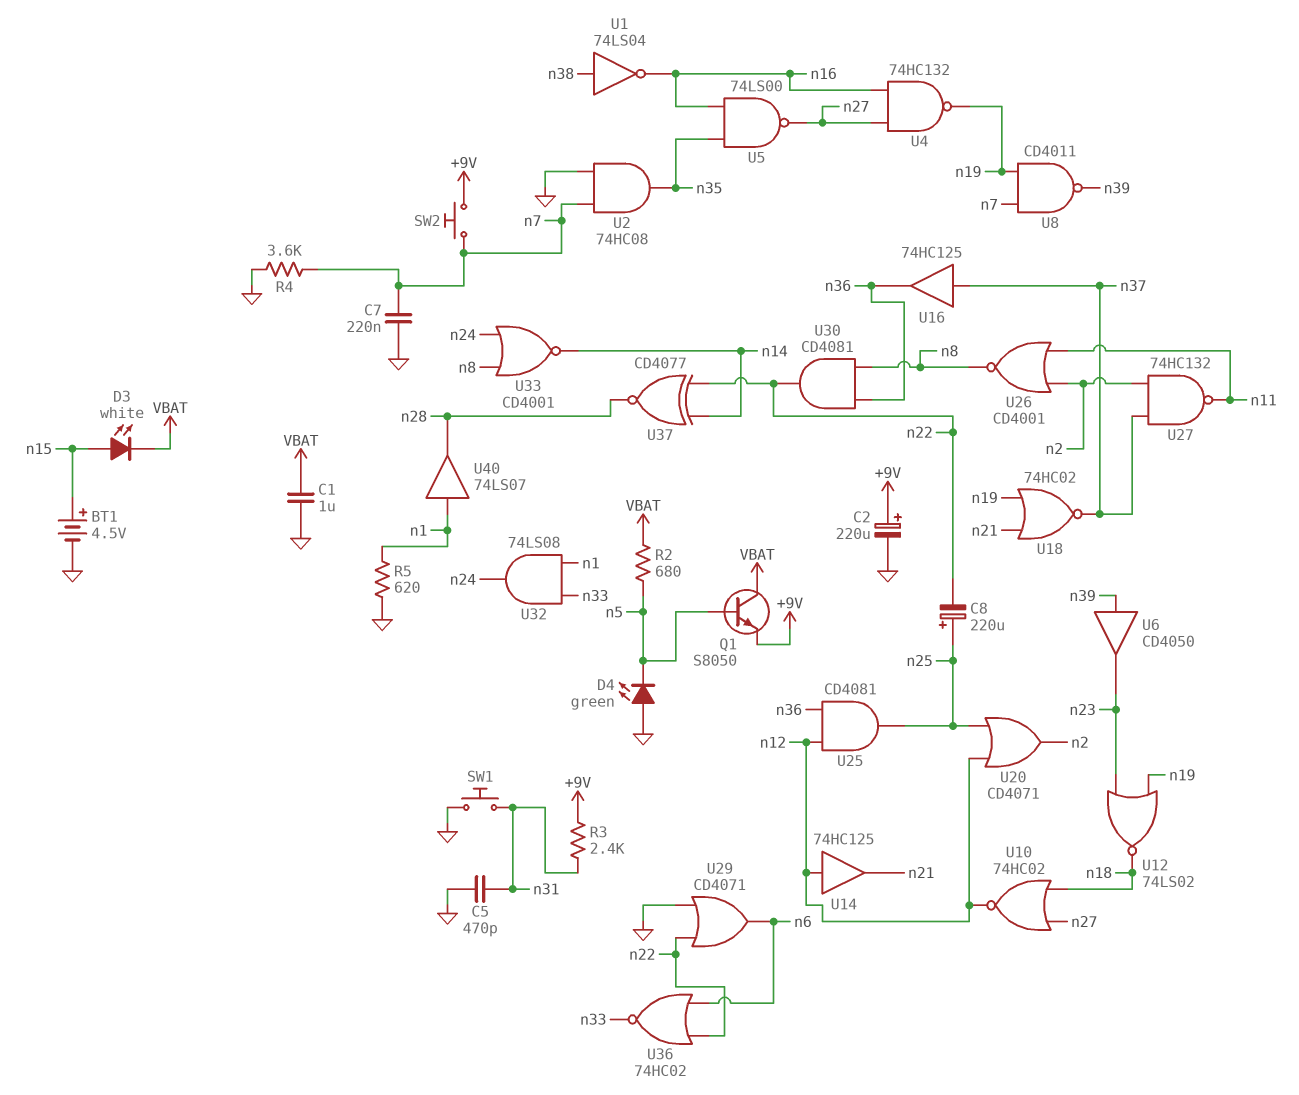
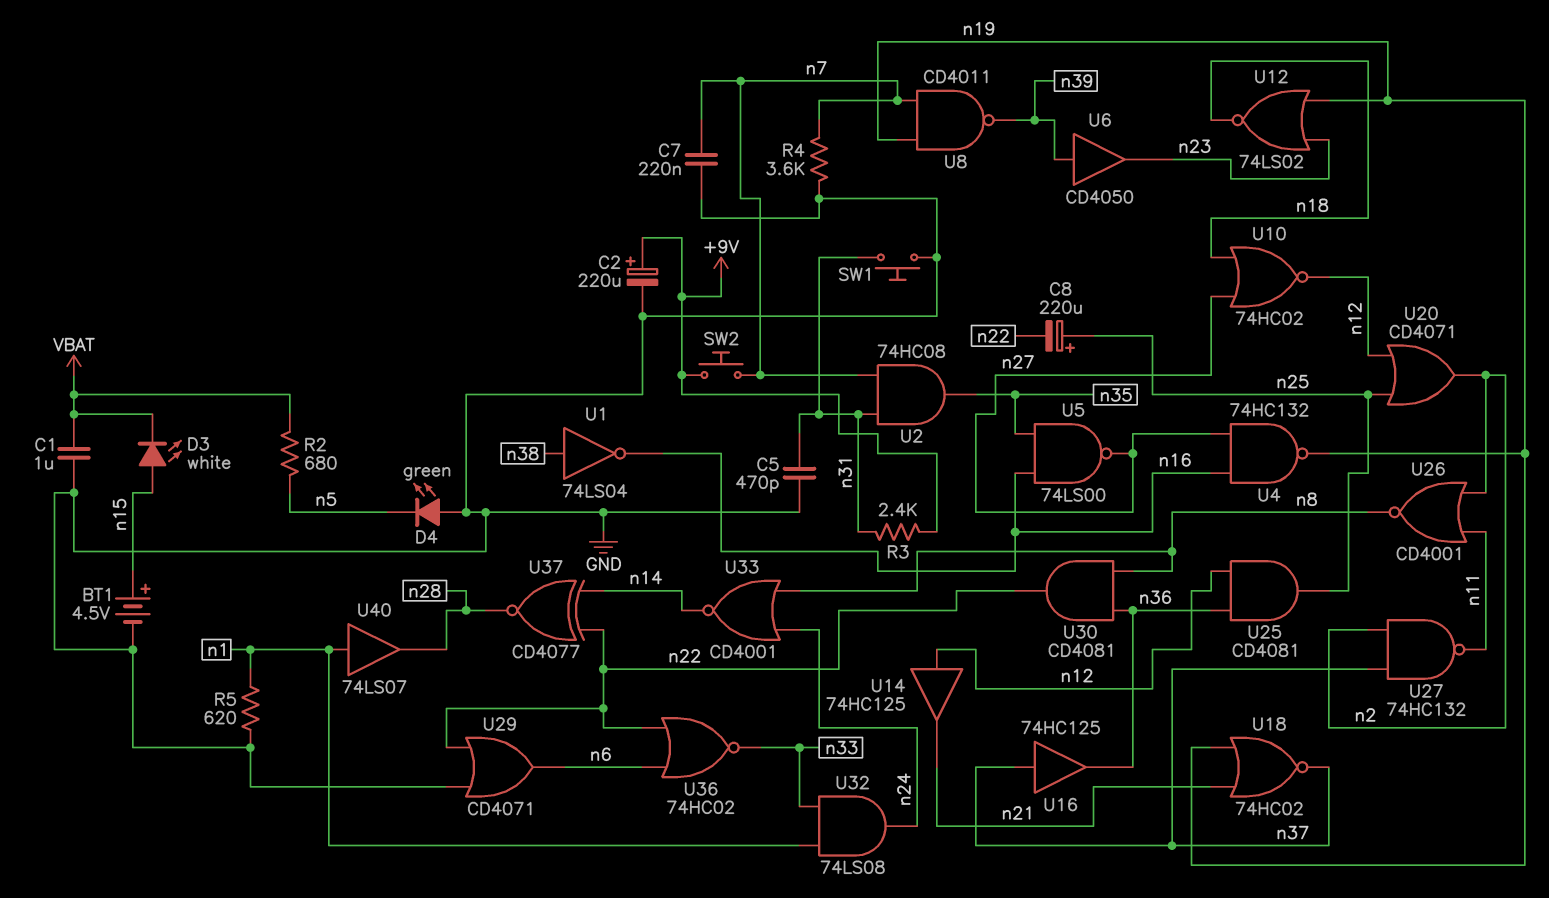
Q1: NPN S8050 (B n5, C VBAT, E +9V) -> none
U2: AND 74HC08 (in GND, in n7, out n35) -> AND 74HC08 (in n7, in n31, out n35)

